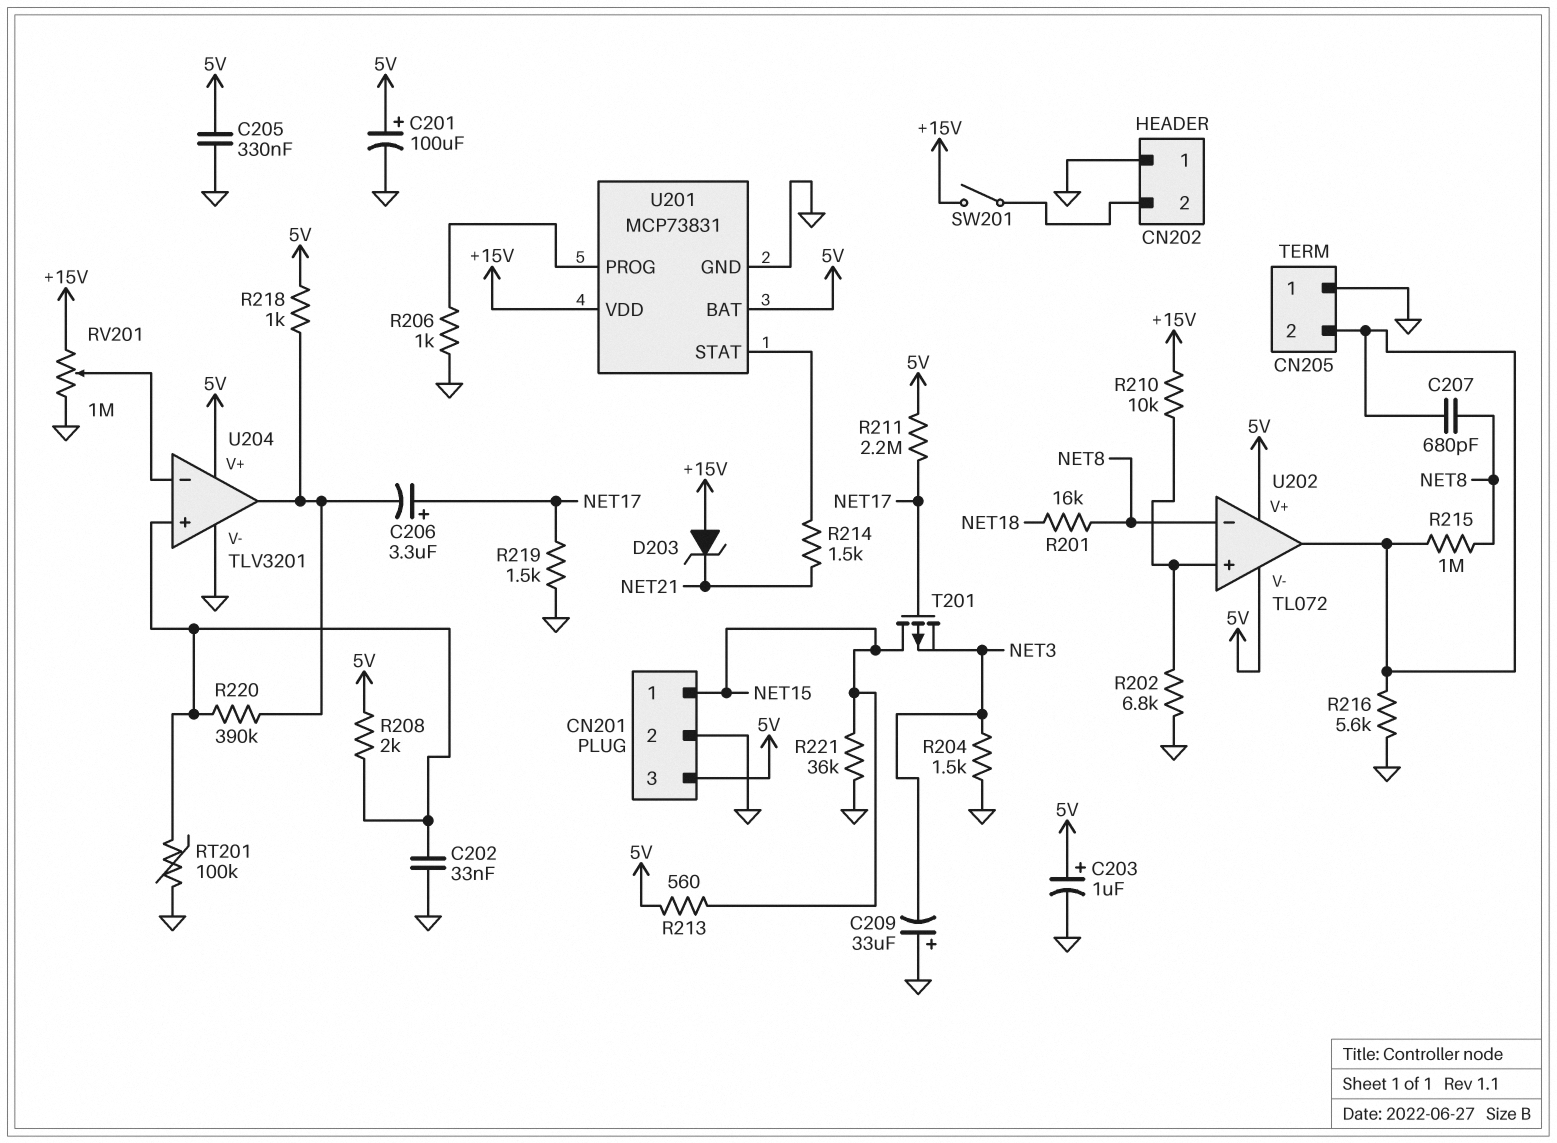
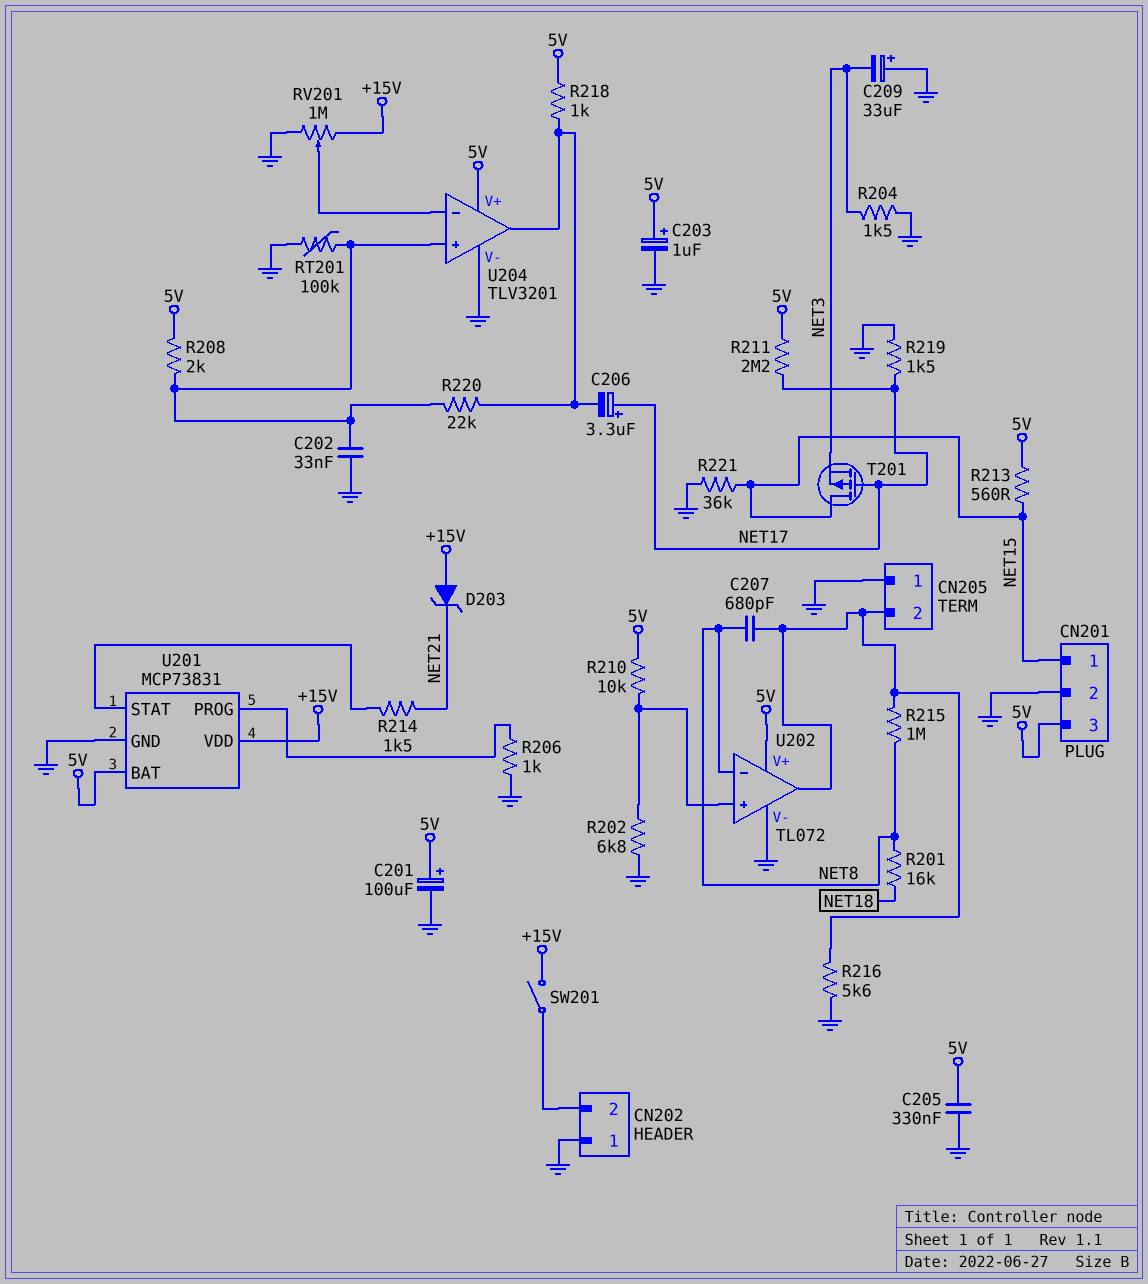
R210: 10k (+15V, U202/in+) -> 10k (5V, U202/in+)
R220: 390k (U204/in+, U204/out) -> 22k (U204/in+, U204/out)
U202 pin V-: 5V -> GND

